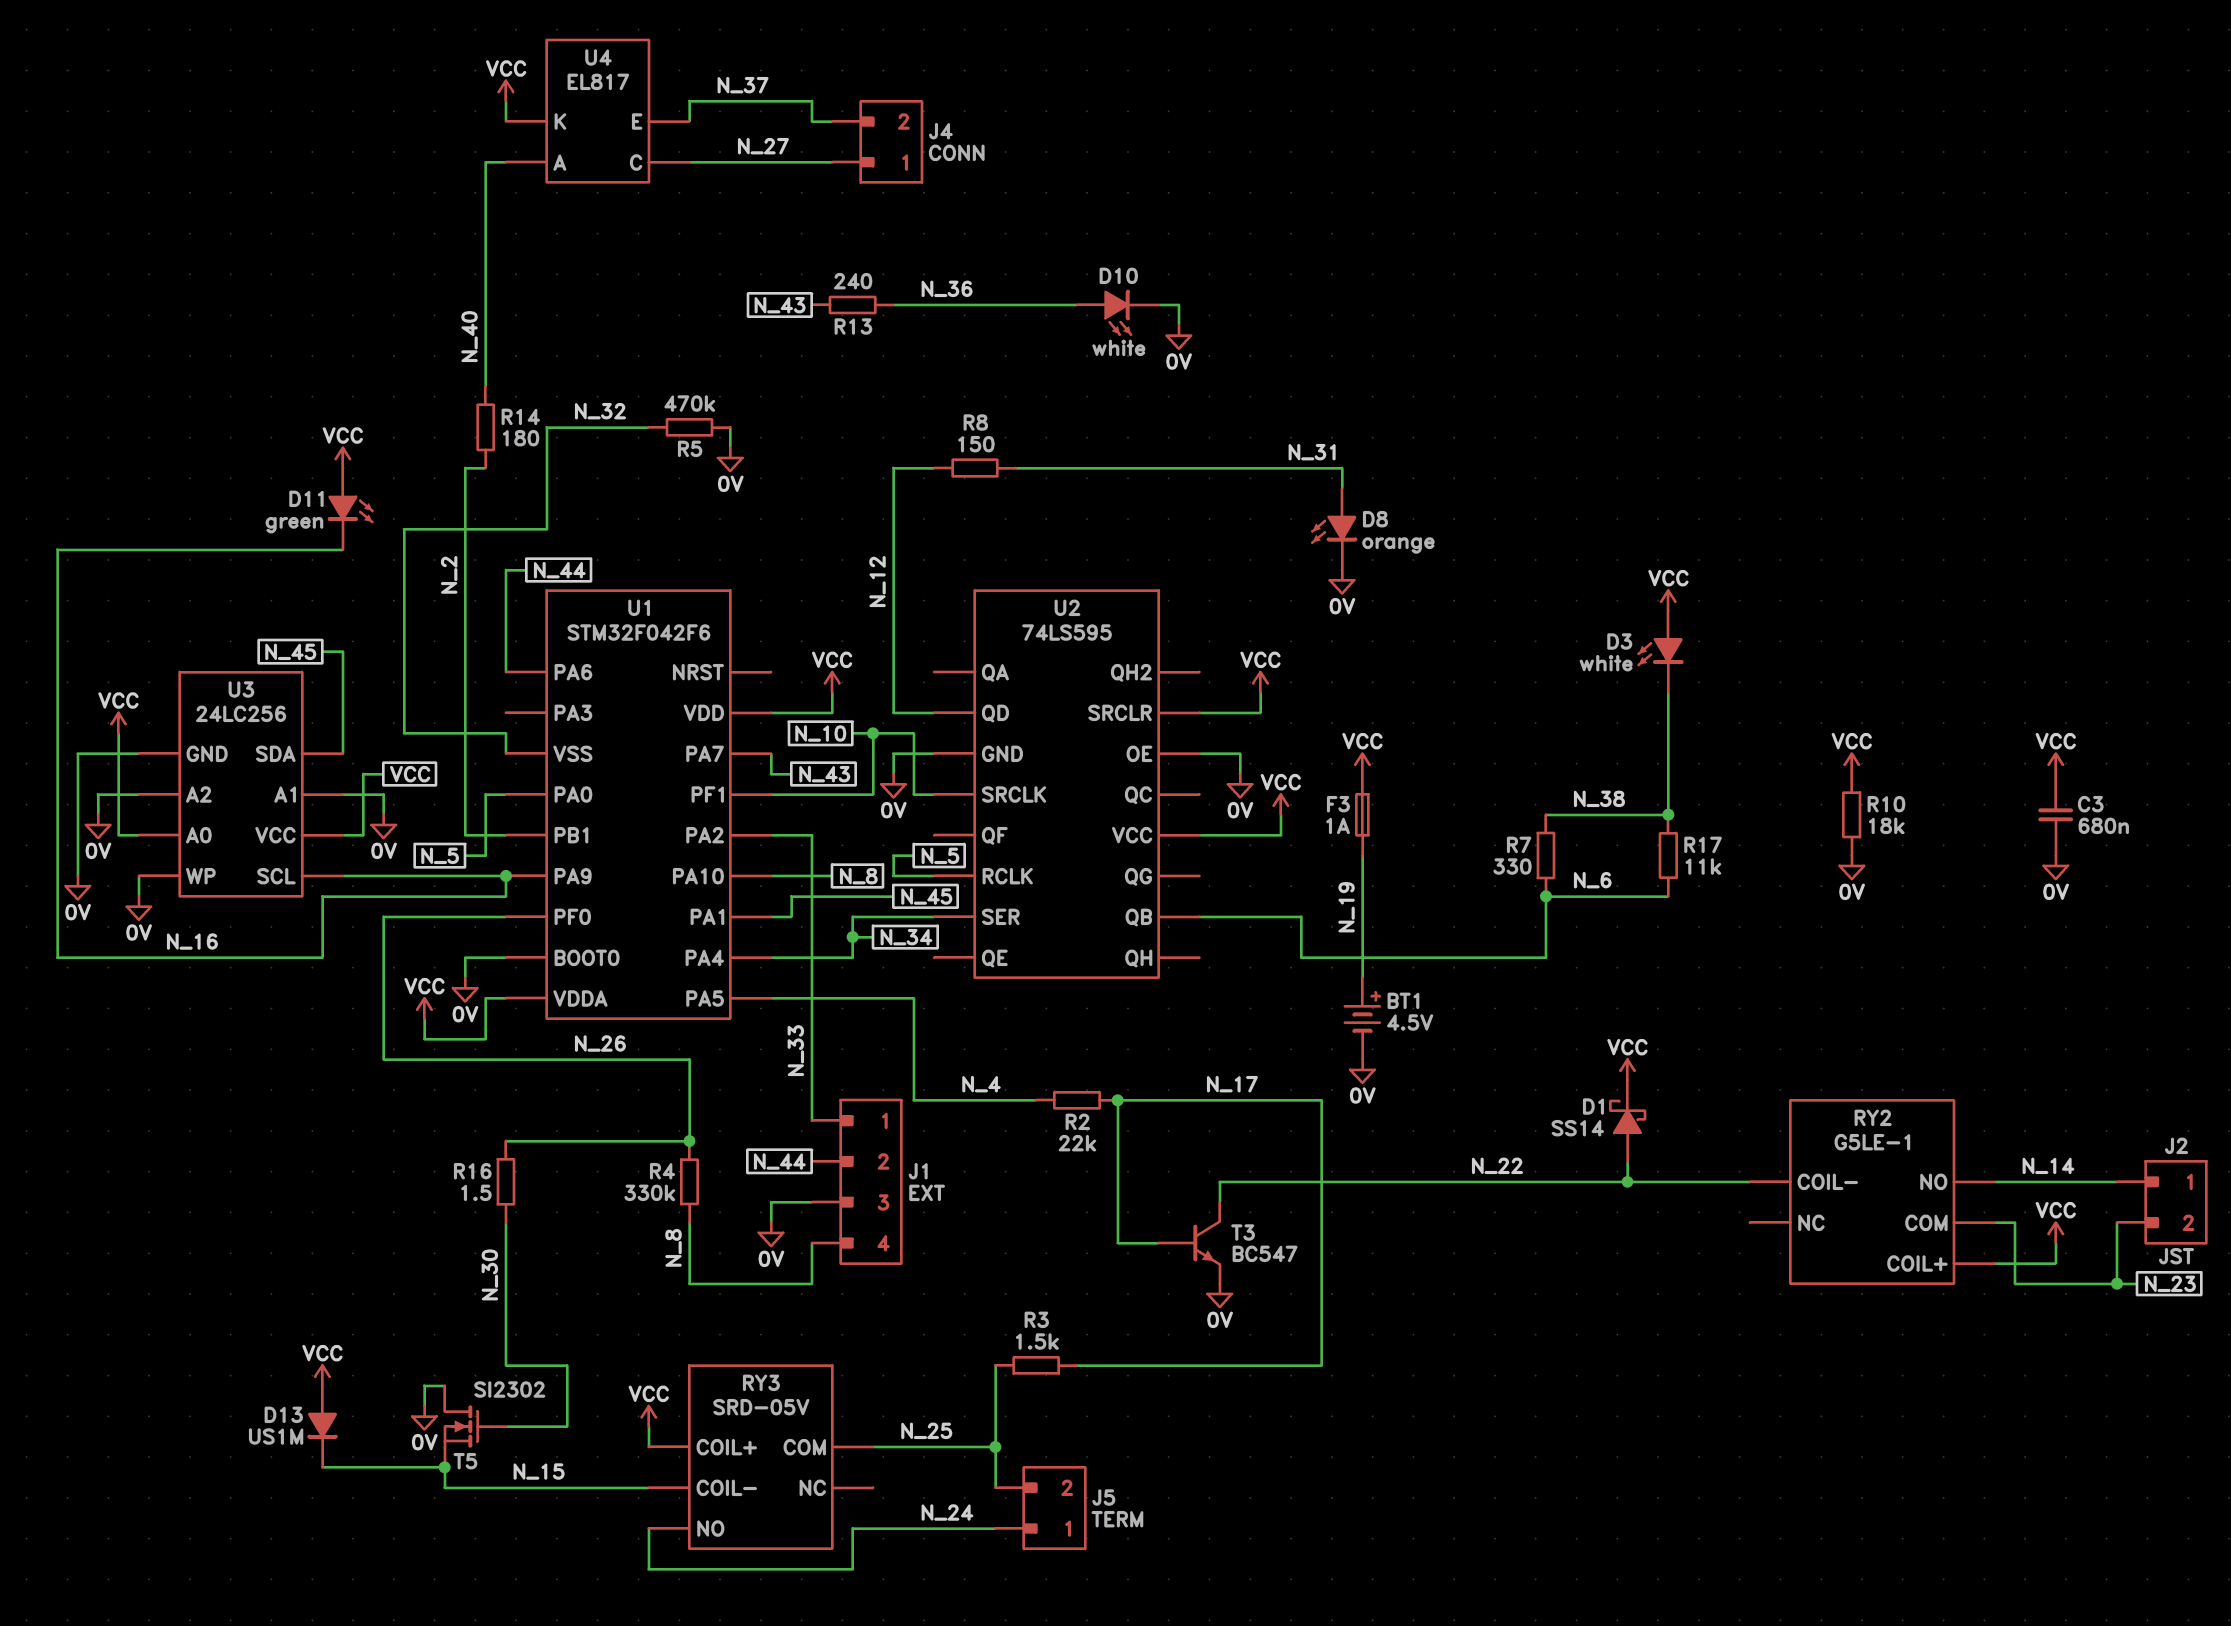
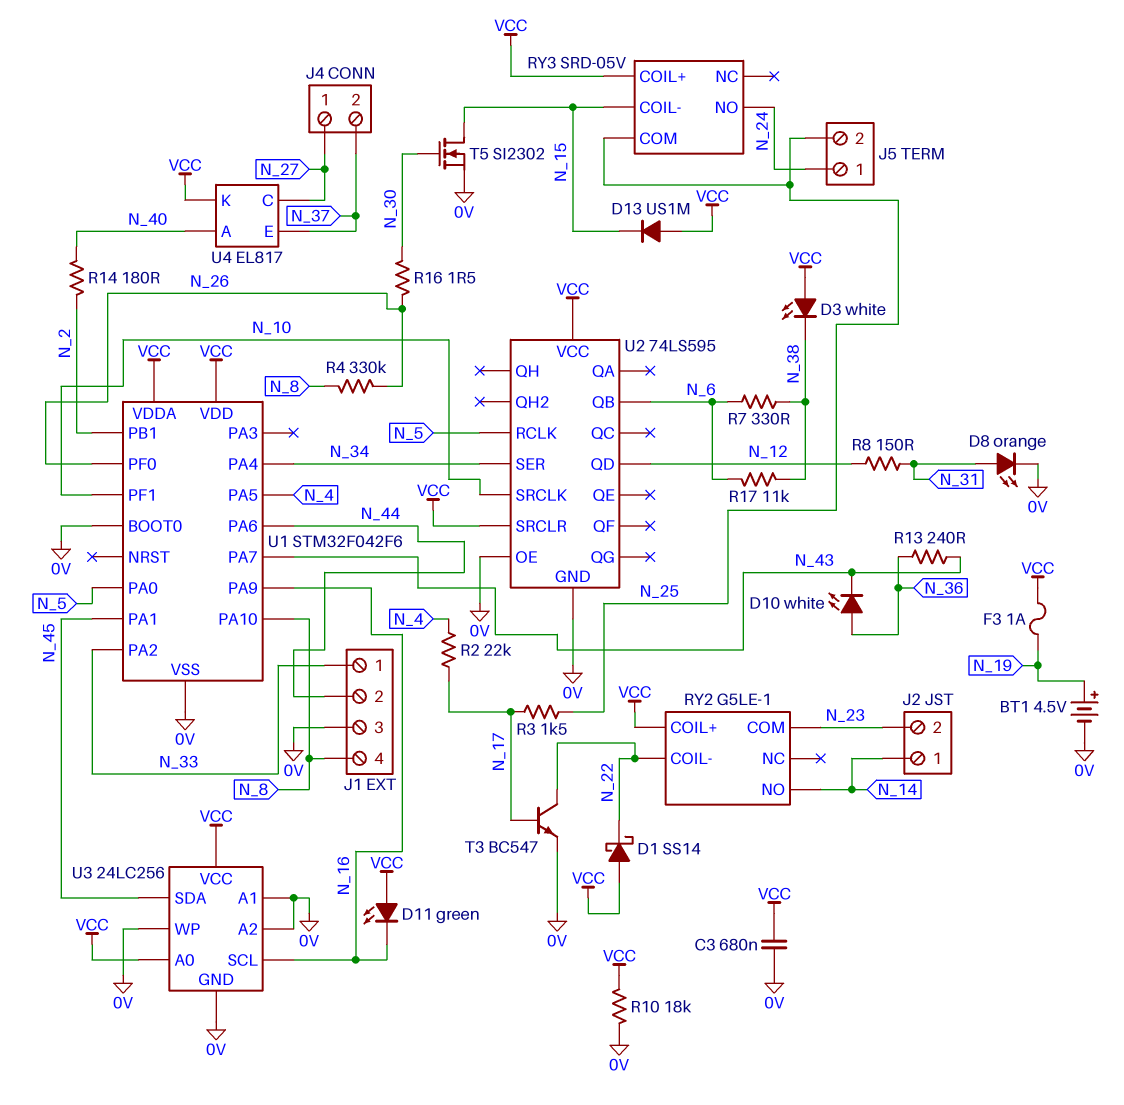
D1: schottky SS14 (A N_22, K VCC) -> schottky SS14 (A VCC, K N_22)
D10: LED white (A N_36, K 0V) -> LED white (A N_36, K N_43)
R5: 470k (0V, N_32) -> none
T5: NMOS SI2302 (G N_30, D 0V, S N_15) -> NMOS SI2302 (G N_30, D N_15, S 0V)
U1 pin VSS: N_32 -> 0V

